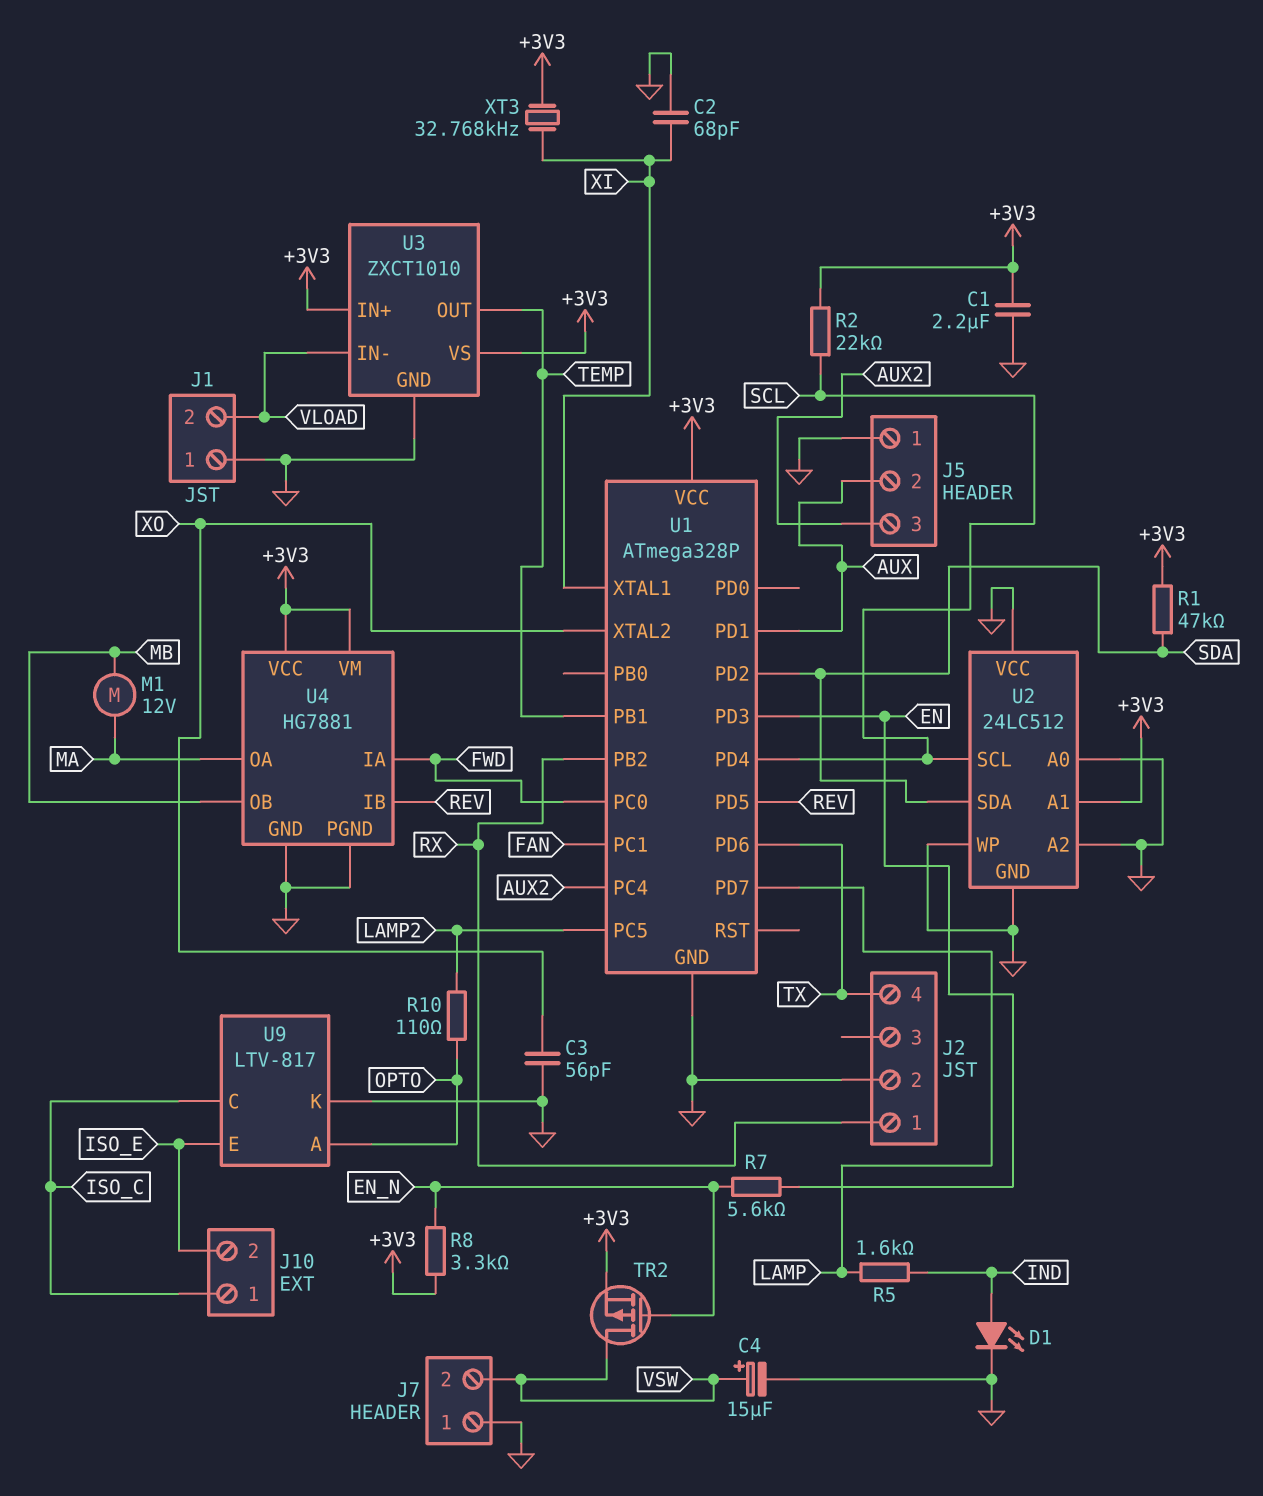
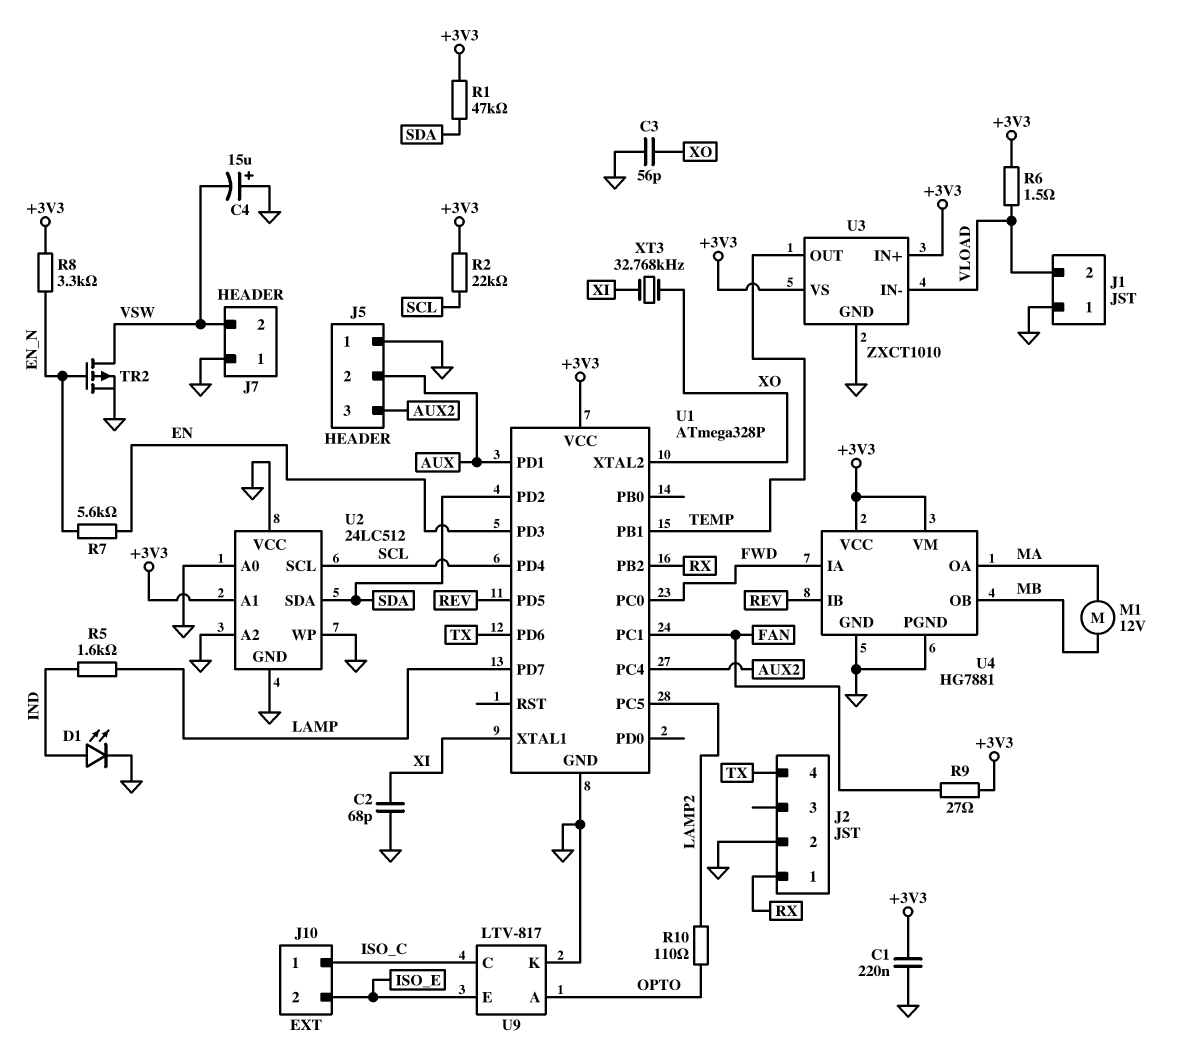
C1: 2.2uF (+3V3, GND) -> 220nF (+3V3, GND)
C4: 15uF (plus VSW, minus GND) -> 15uF (plus GND, minus VSW)
R6: none -> 1.5 (+3V3, VLOAD)
R9: none -> 27 (+3V3, FAN)
TR2: PMOS (G EN_N, D VSW, S +3V3) -> PMOS (G EN_N, D VSW, S GND)
XT3: 32.768kHz (+3V3, XI) -> 32.768kHz (XI, XO)

